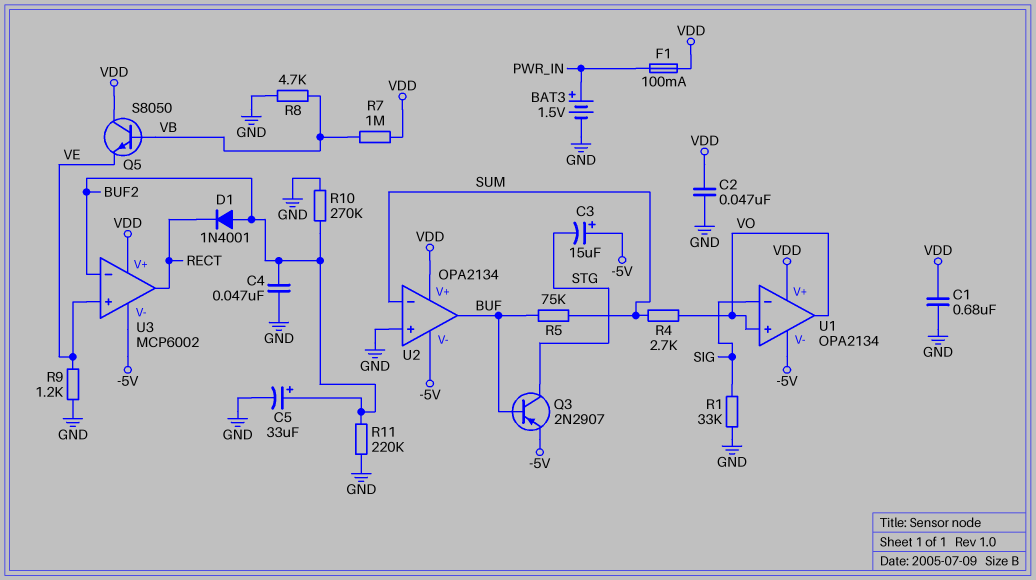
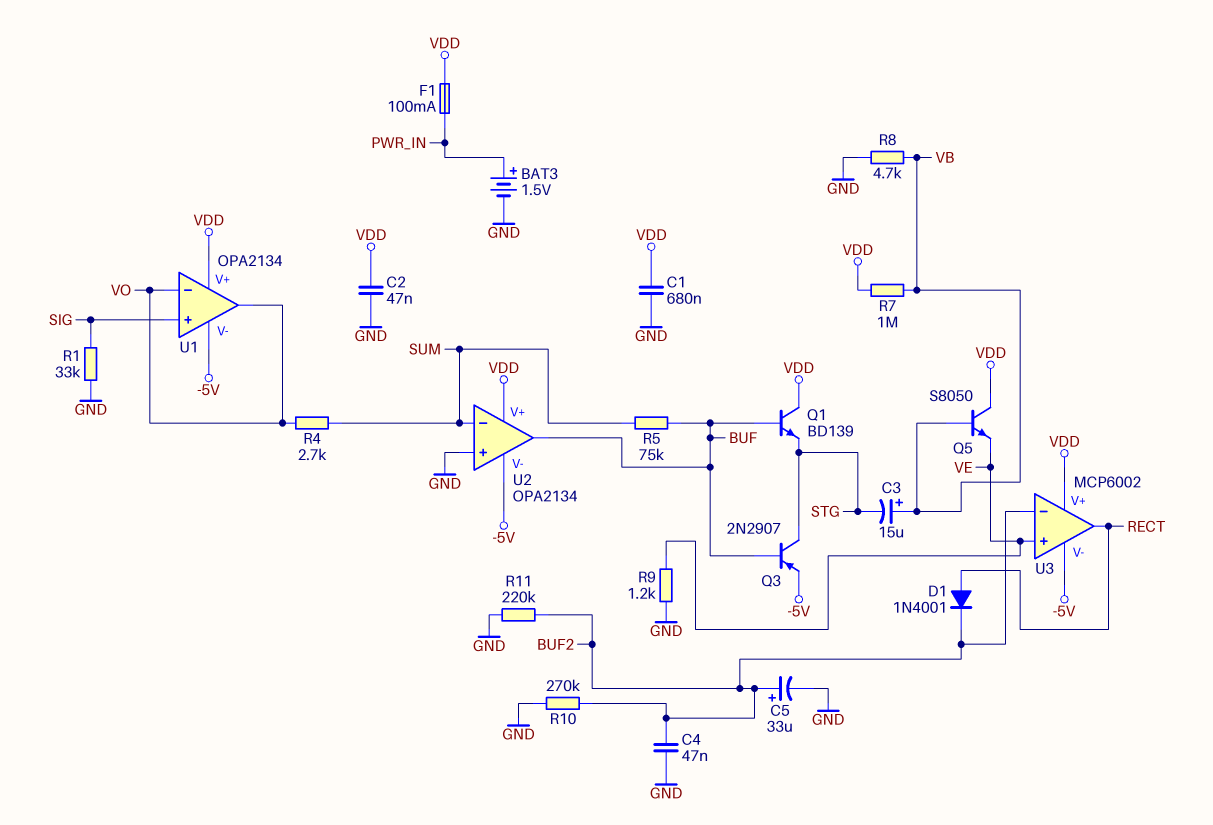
C3: 15uF (plus -5V, minus STG) -> 15uF (plus VB, minus STG)
D1: diode 1N4001 (A BUF2, K RECT) -> diode 1N4001 (A RECT, K BUF2)
Q1: none -> NPN BD139 (B BUF, C VDD, E STG)
U1 pin in+: VO -> SIG
U1 pin in-: SIG -> VO

